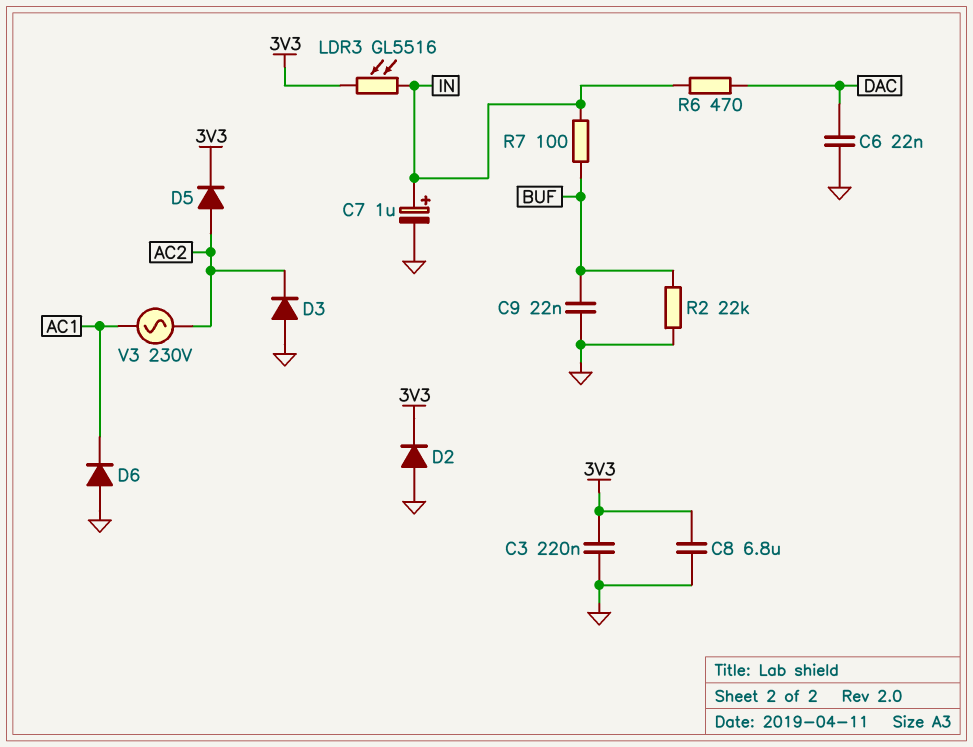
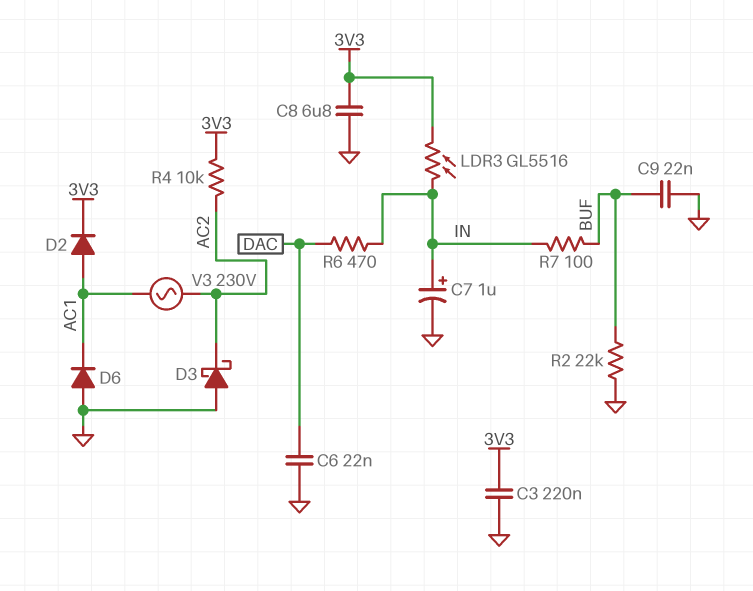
D2: diode (A GND, K 3V3) -> diode (A AC1, K 3V3)
D3: diode (A GND, K AC2) -> schottky (A GND, K AC2)
D5: diode (A AC2, K 3V3) -> none
R4: none -> 10k (3V3, AC2)

